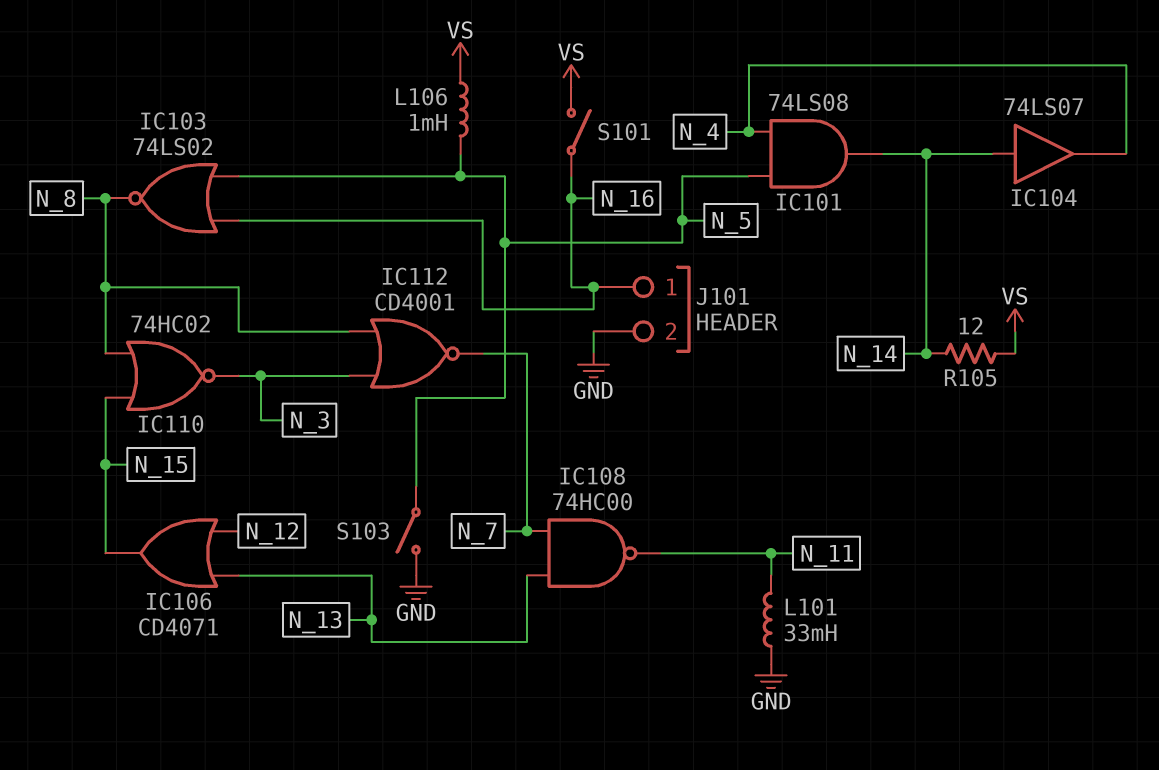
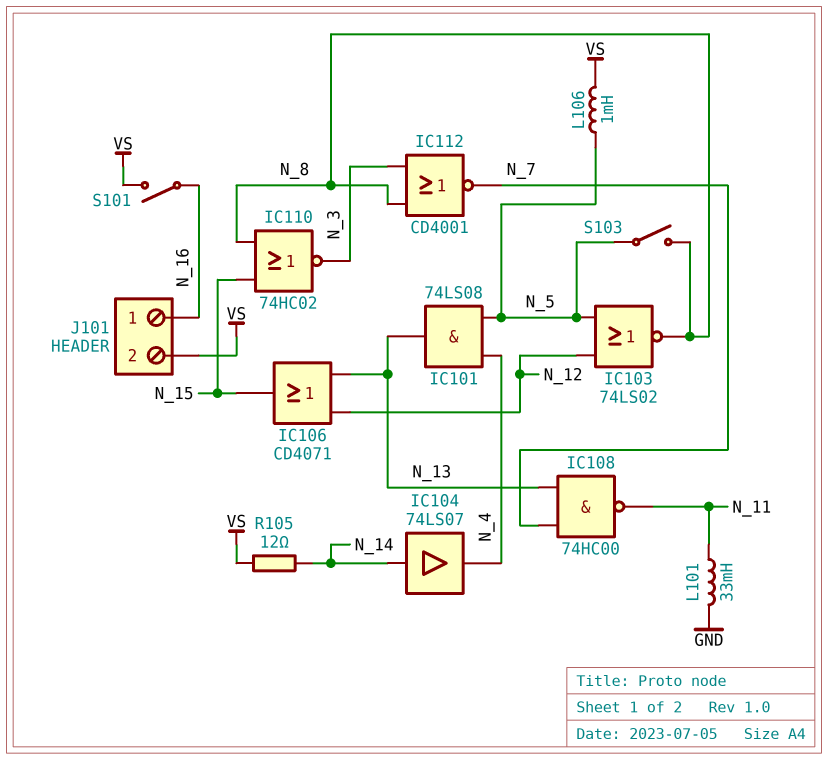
IC101: AND 74LS08 (in N_4, in N_5, out N_14) -> AND 74LS08 (in N_4, in N_5, out N_13)
IC103: NOR 74LS02 (in N_5, in N_16, out N_8) -> NOR 74LS02 (in N_5, in N_12, out N_8)
J101 pin 2: GND -> VS
S103: switch (GND, N_5) -> switch (N_5, N_8)

